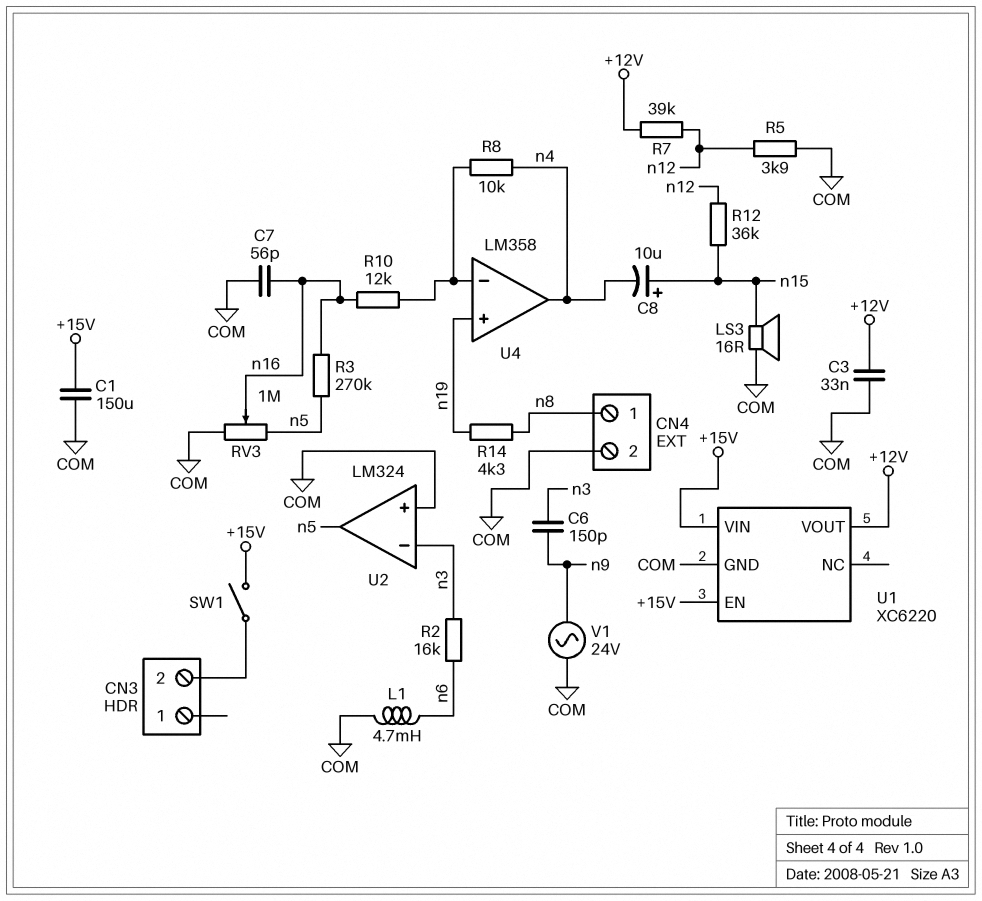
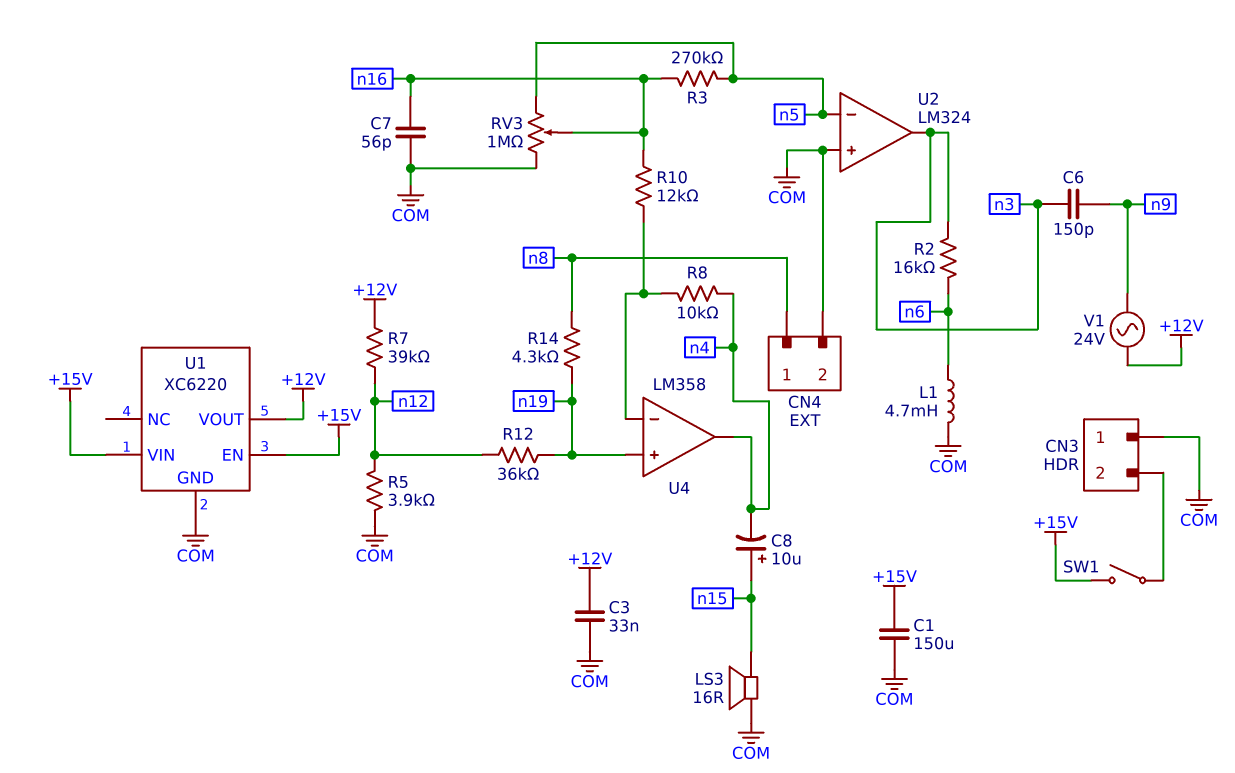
CN3 pin 1: none -> COM
R12: 36k (n12, n15) -> 36k (n12, n19)
U2 pin in-: n3 -> n5
U2 pin out: n5 -> n3
V1: AC 24V (COM, n9) -> AC 24V (+12V, n9)

